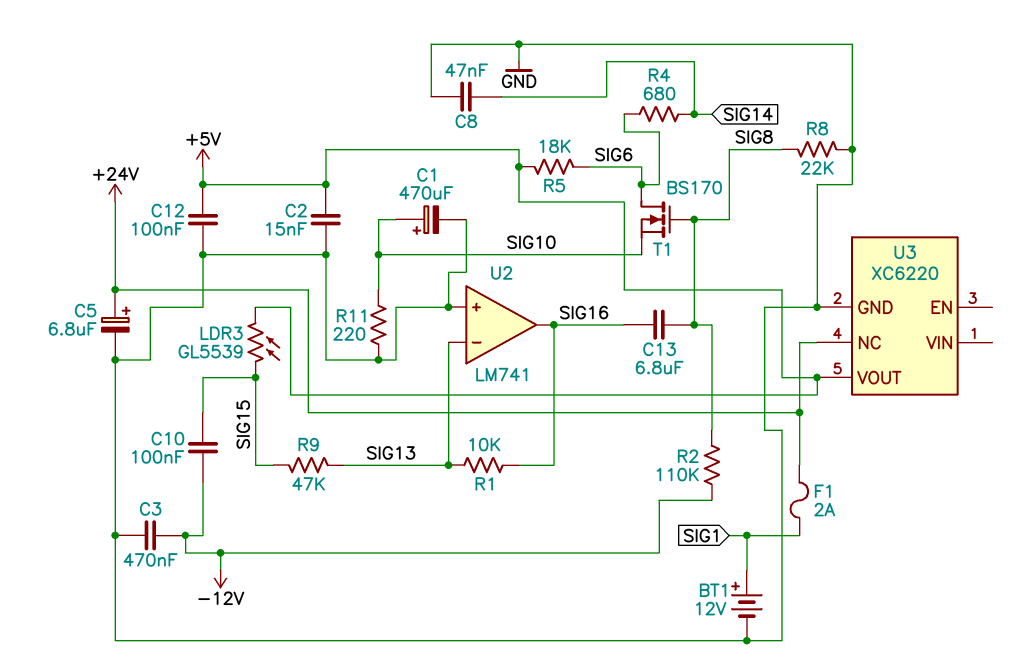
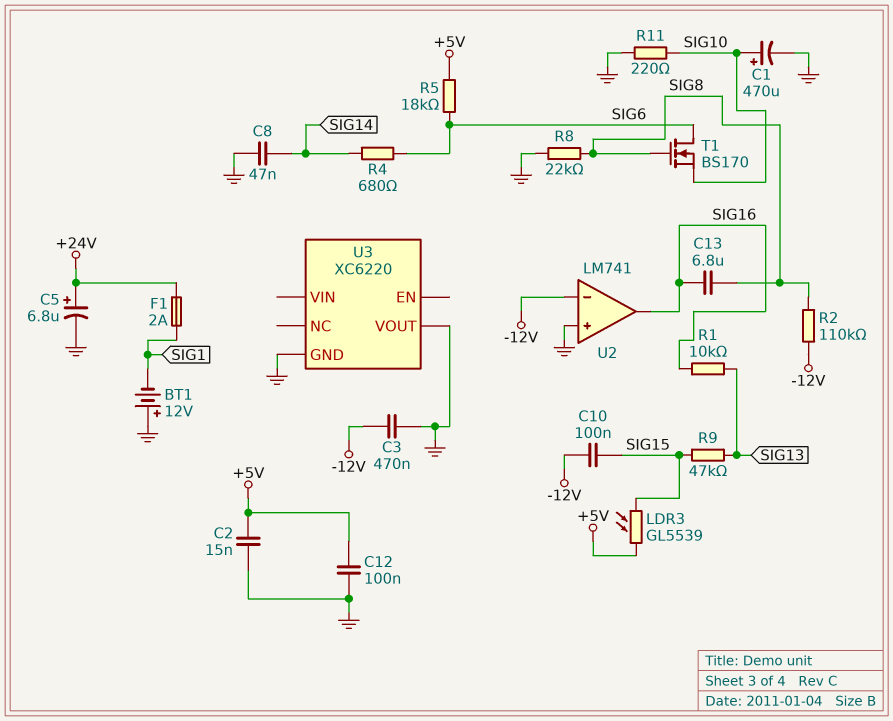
BT1: 12V (plus SIG1, minus GND) -> 12V (plus GND, minus SIG1)
U2 pin in-: SIG13 -> -12V
U3 pin NC: +24V -> none
U3 pin VOUT: +5V -> GND

